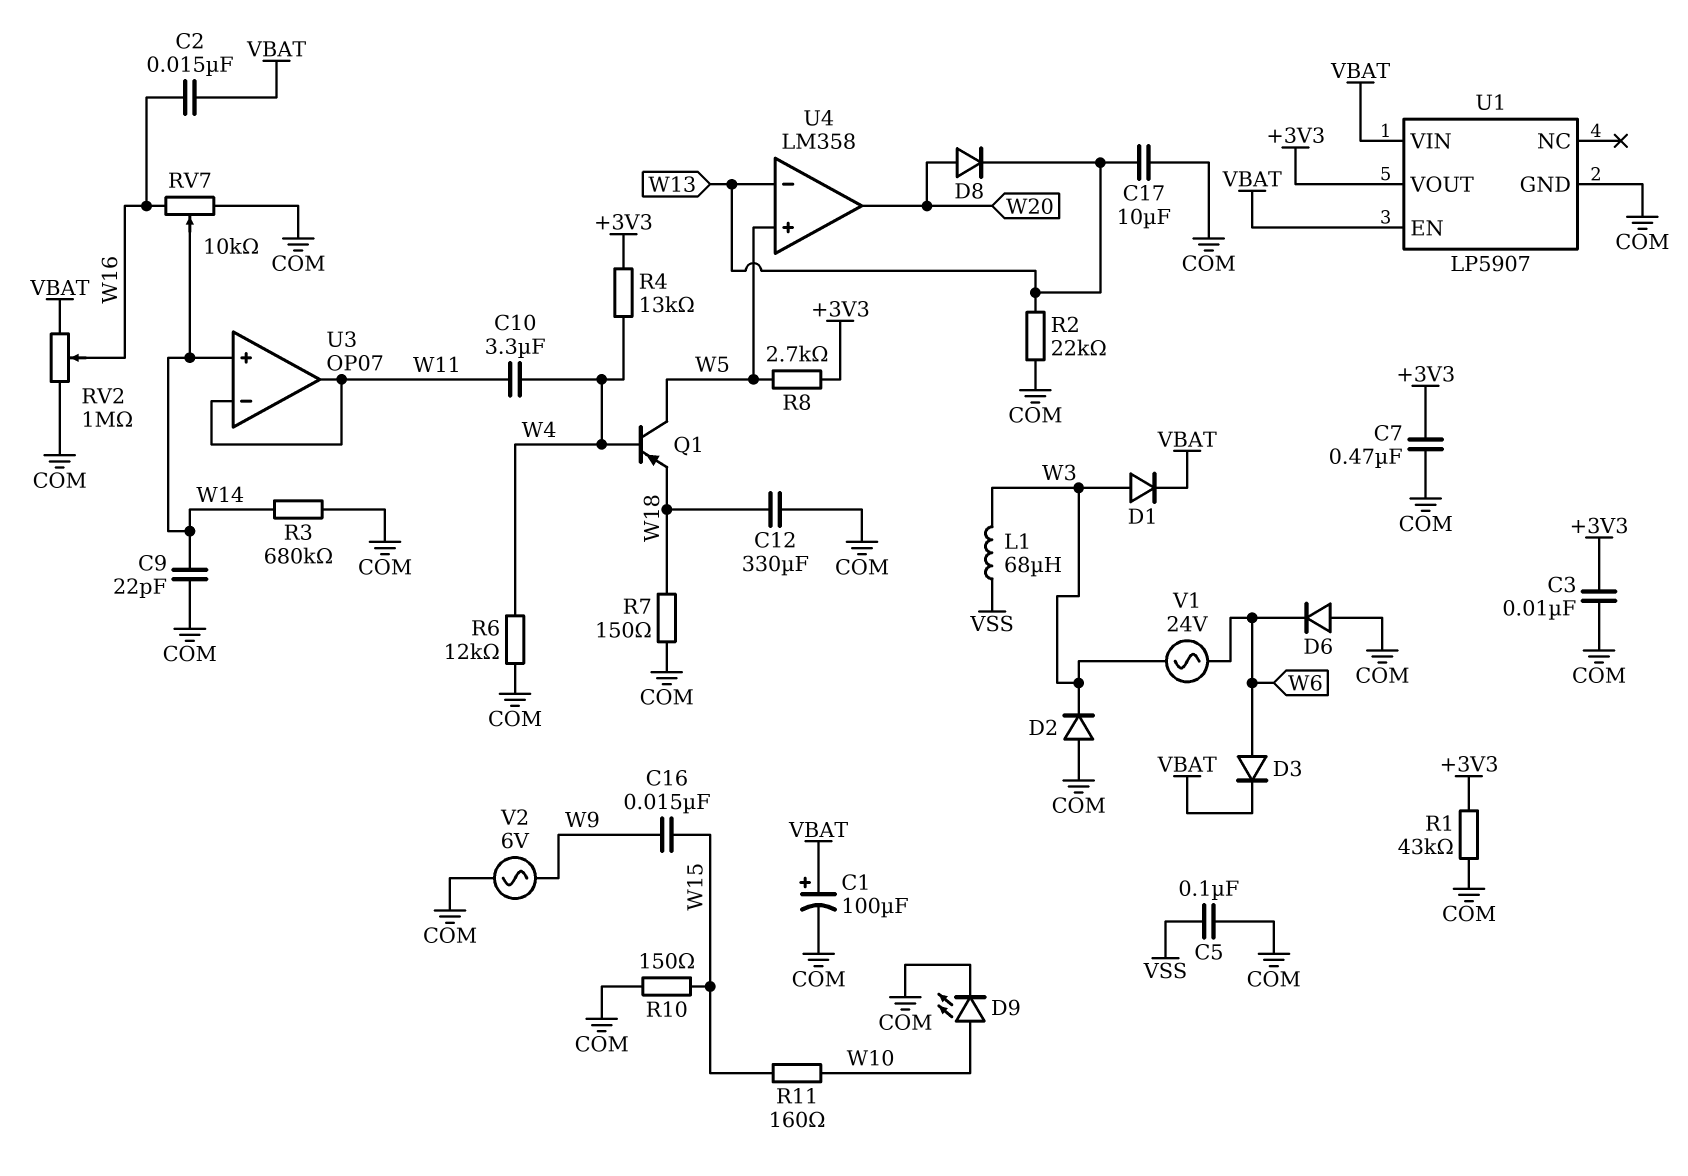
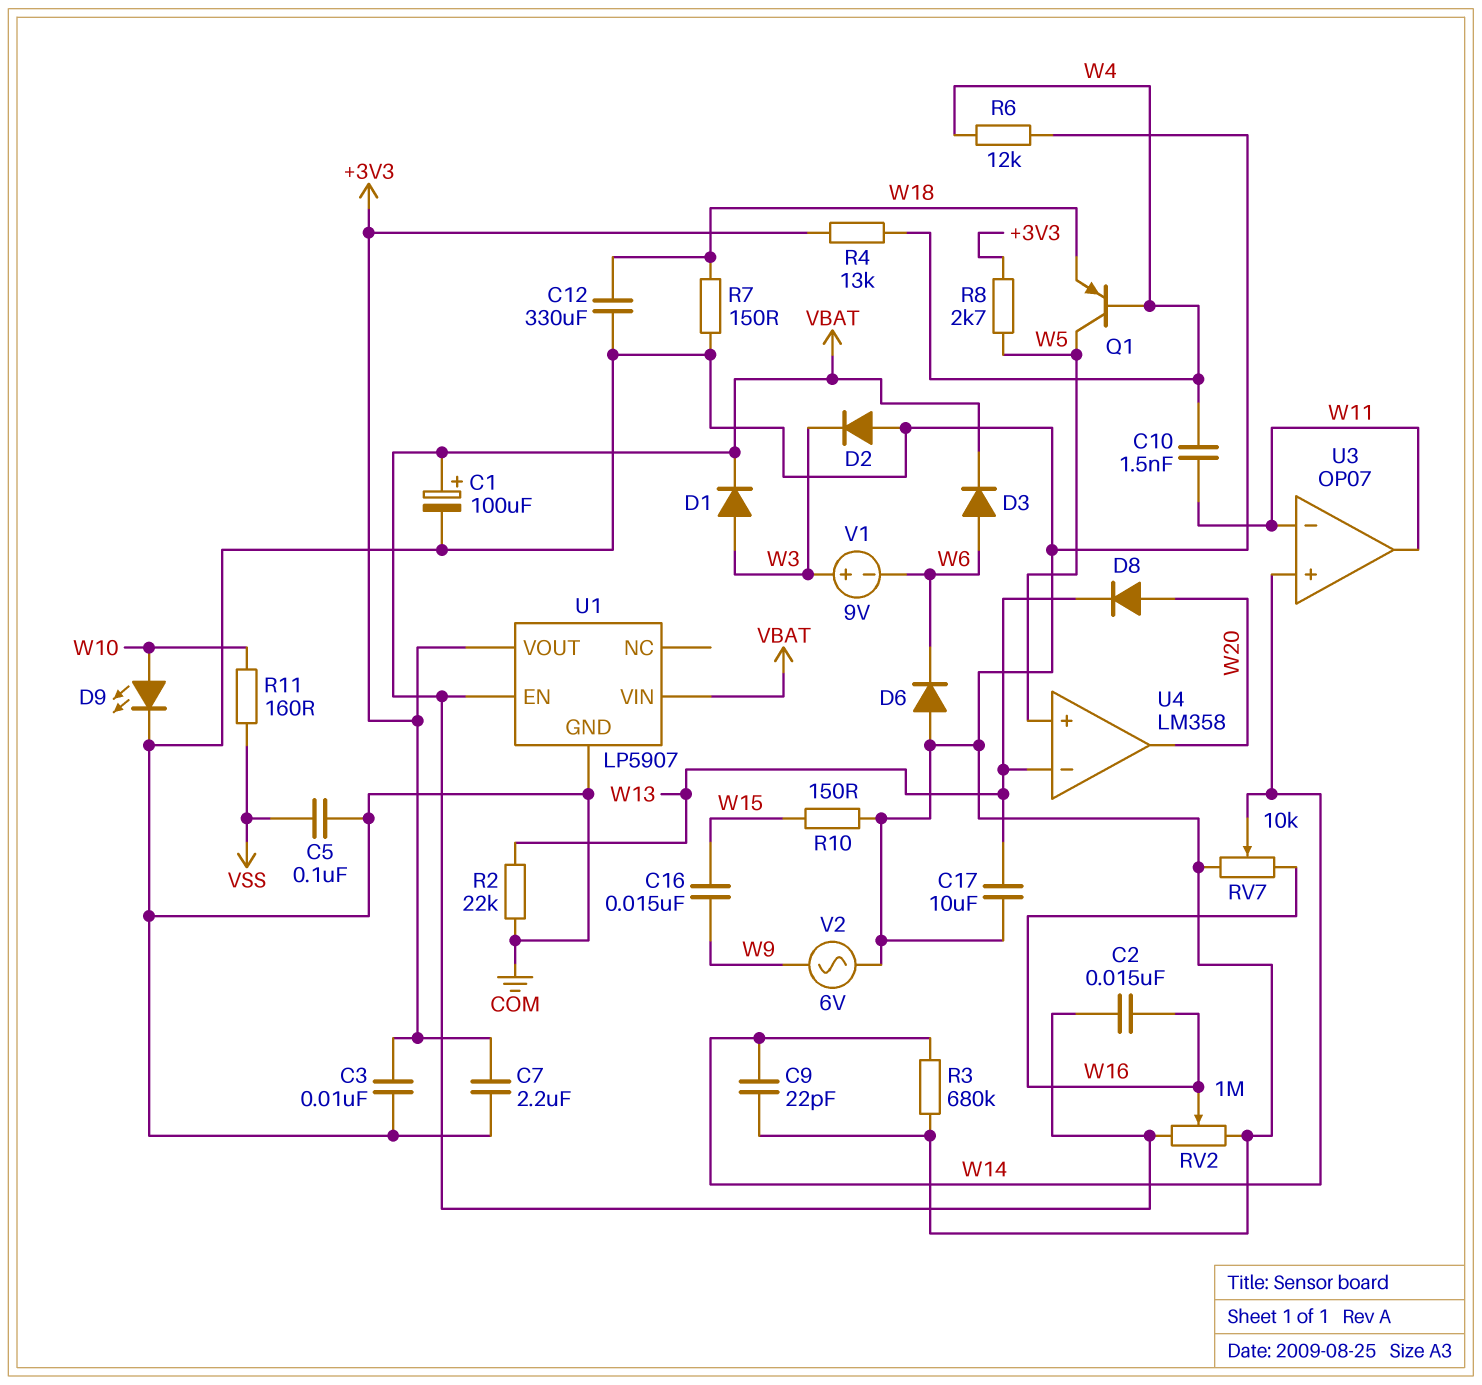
C7: 470nF (+3V3, COM) -> 2.2uF (+3V3, COM)
C10: 3.3uF (W4, W11) -> 1.5nF (W4, W11)
L1: 68uH (VSS, W3) -> none
R1: 43k (+3V3, COM) -> none
R11: 160 (W10, W15) -> 160 (VSS, W10)
V1: AC 24V (W3, W6) -> 9V (plus W3, minus W6)

